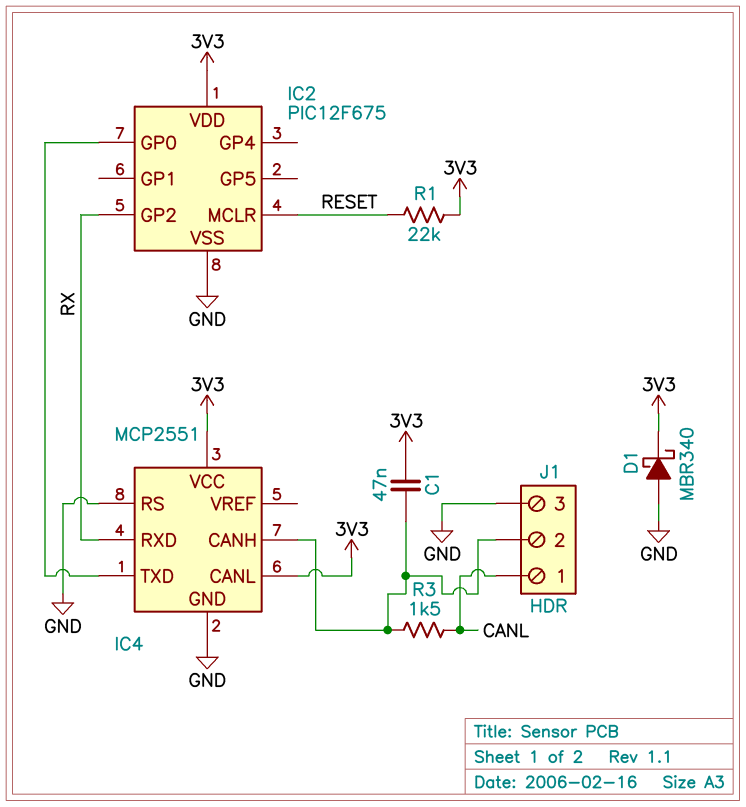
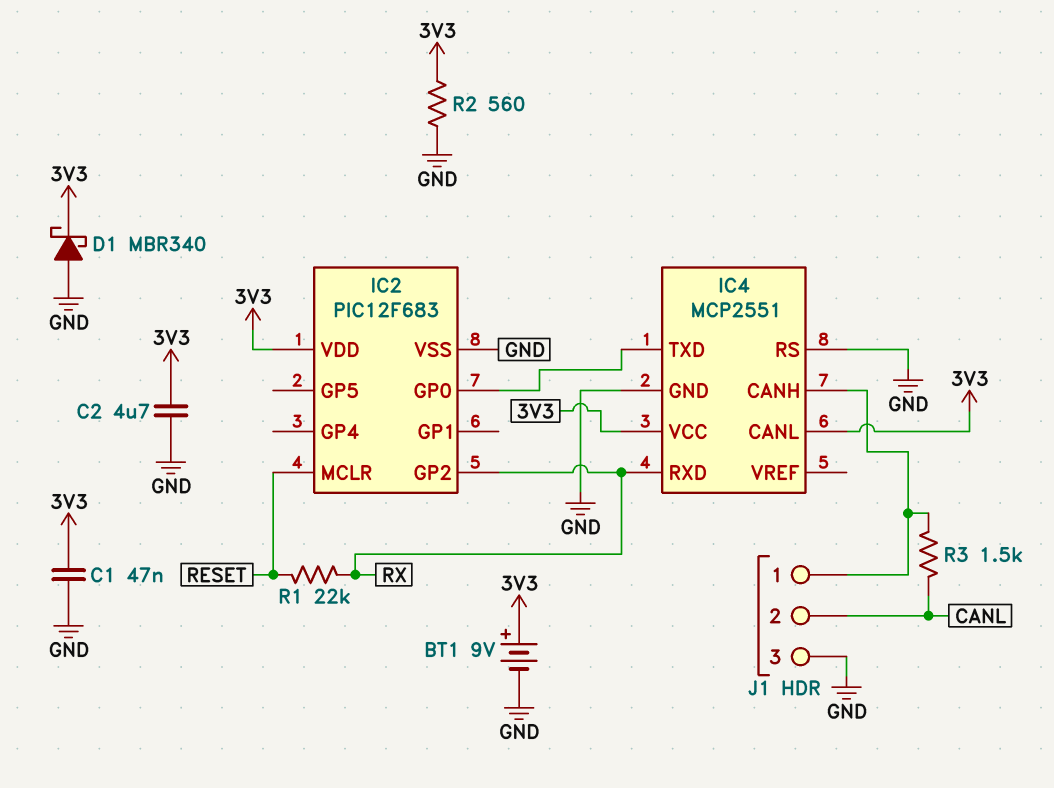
BT1: none -> 9V (plus 3V3, minus GND)
C1: 47nF (3V3, IC4/CANH) -> 47nF (3V3, GND)
C2: none -> 4.7uF (3V3, GND)
IC2: PIC12F675 -> PIC12F683
J1 pin 1: CANL -> IC4/CANH
J1 pin 2: IC4/CANH -> CANL
R1: 22k (3V3, RESET) -> 22k (RESET, RX)
R2: none -> 560 (3V3, GND)

